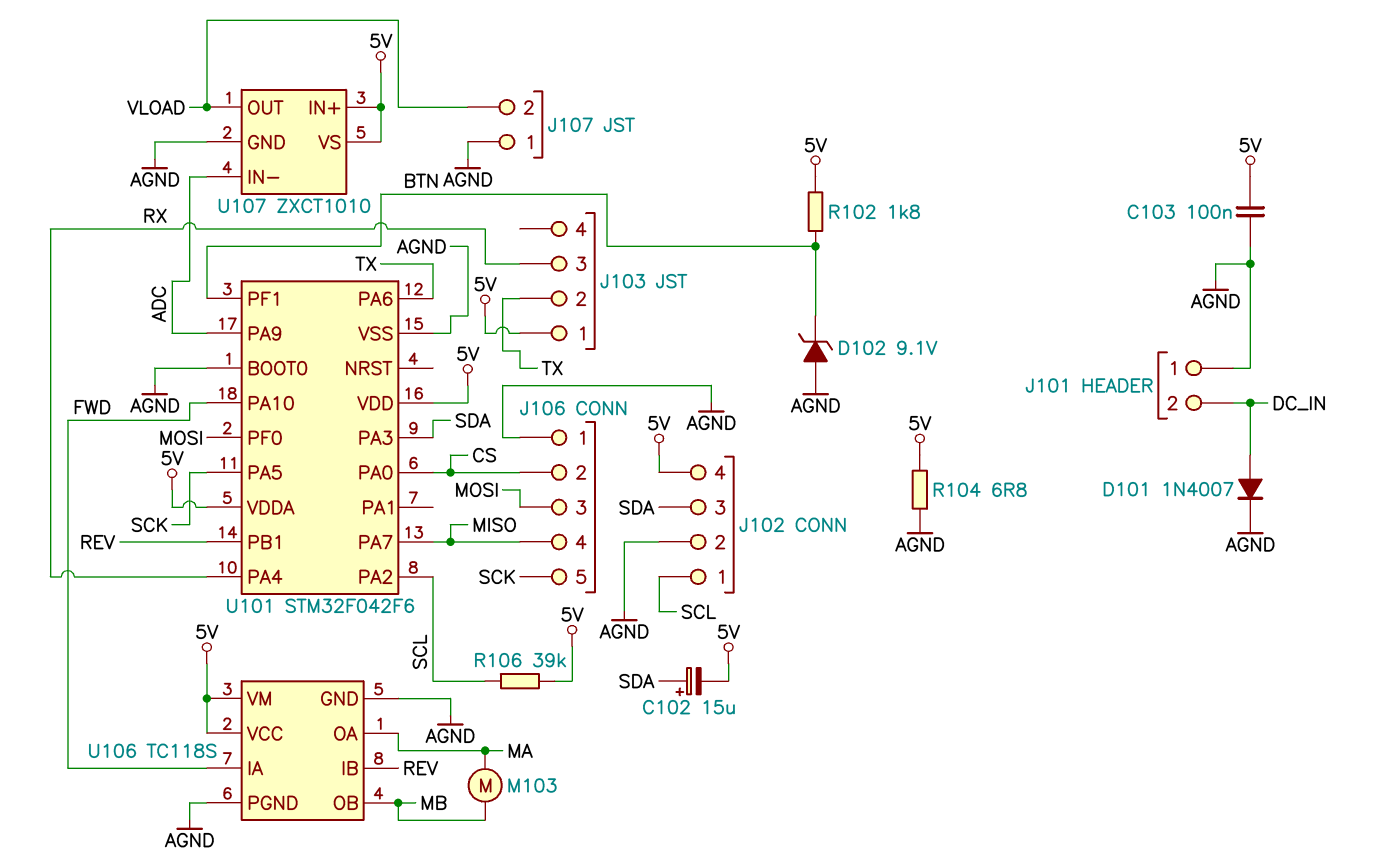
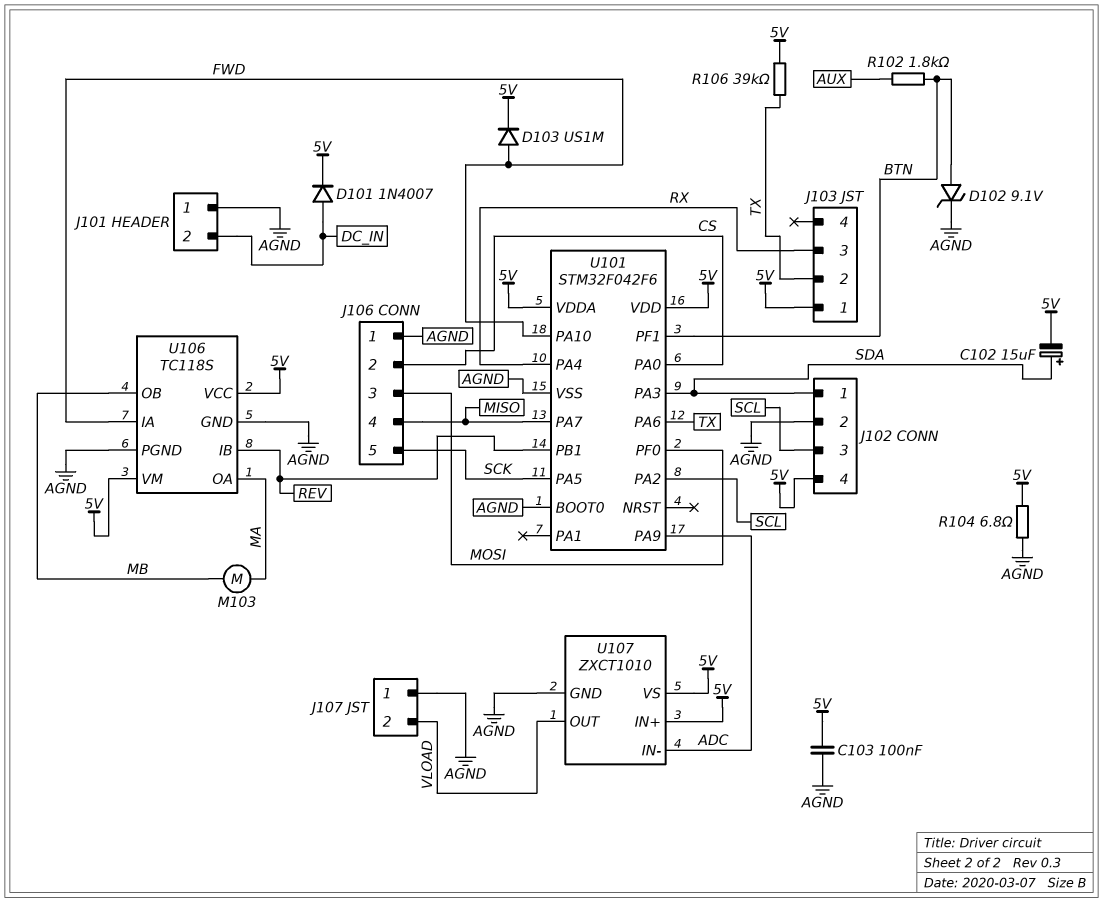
D101: diode 1N4007 (A DC_IN, K AGND) -> diode 1N4007 (A DC_IN, K 5V)
D102: zener 9.1V (A AGND, K BTN) -> zener 9.1V (A BTN, K AGND)
D103: none -> diode US1M (A FWD, K 5V)
J102 pin 1: SCL -> SDA
J102 pin 3: SDA -> SCL
R102: 1.8k (5V, BTN) -> 1.8k (AUX, BTN)
R106: 39k (5V, SCL) -> 39k (5V, TX)

